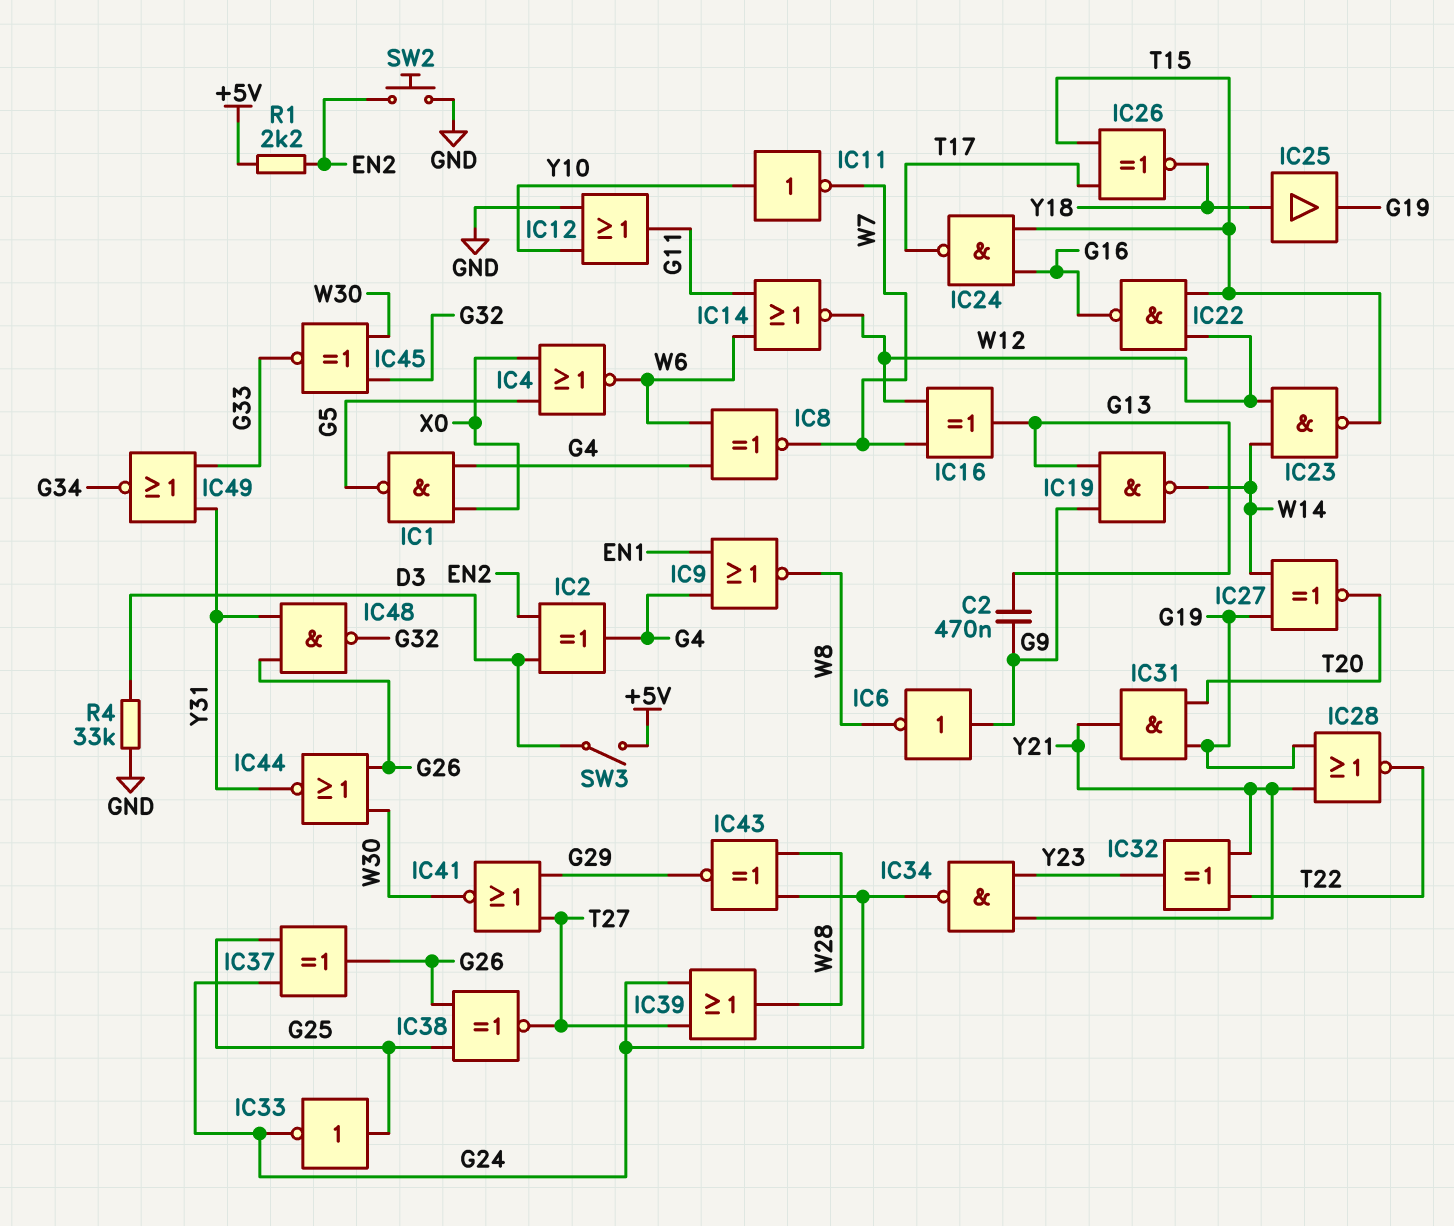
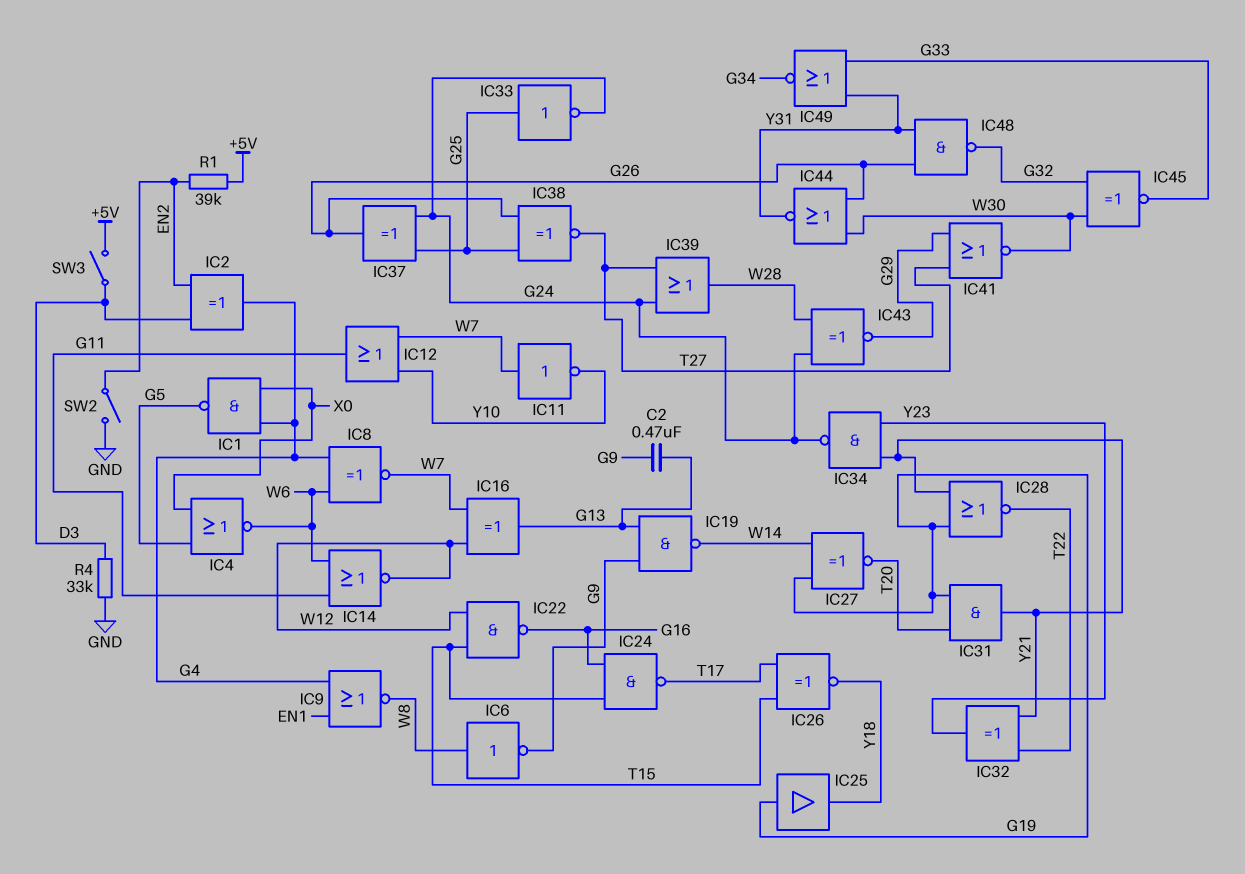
IC6: NOT (in G9, out W8) -> NOT (in W8, out G9)
IC11: NOT (in Y10, out W7) -> NOT (in W7, out Y10)
IC12: OR (in GND, in Y10, out G11) -> OR (in W7, in Y10, out G11)
IC23: NAND (in W12, in W14, out T15) -> none
IC25: buffer (in Y18, out G19) -> buffer (in G19, out Y18)
R1: 2.2k (+5V, EN2) -> 39k (+5V, EN2)
SW2: button (EN2, GND) -> switch (EN2, GND)

